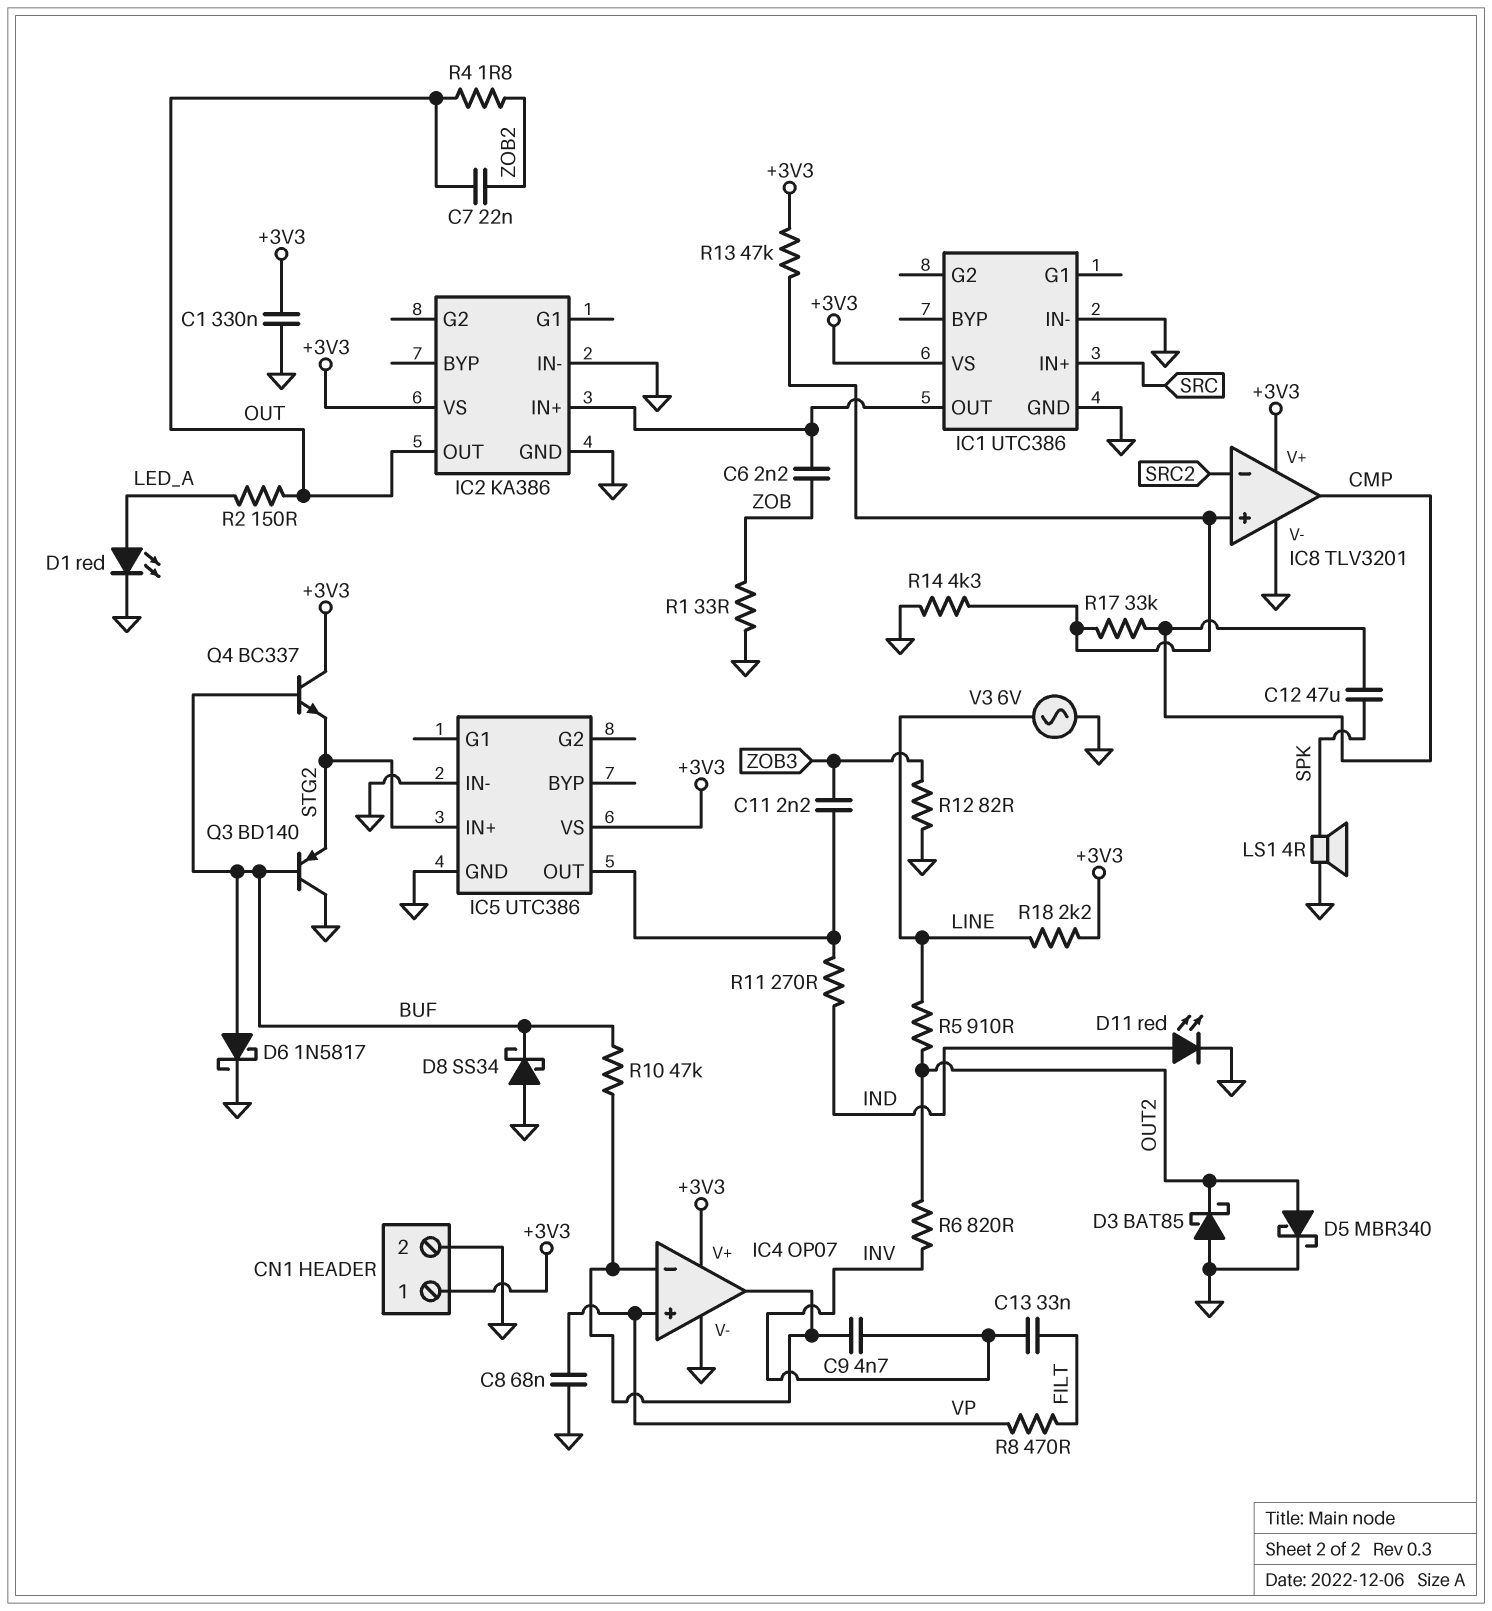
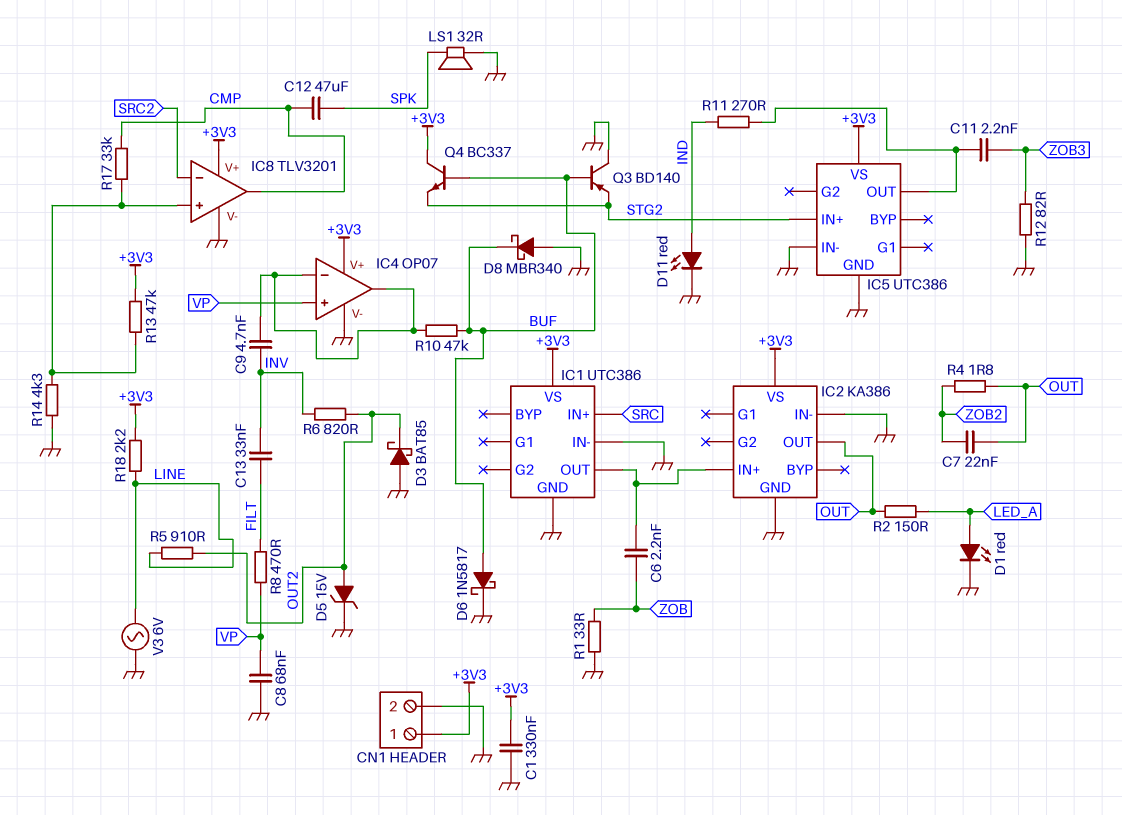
D5: schottky MBR340 (A OUT2, K GND) -> zener 15V (A OUT2, K GND)
D8: schottky SS34 (A GND, K BUF) -> schottky MBR340 (A GND, K BUF)
LS1: speaker 4R (GND, SPK) -> speaker 32R (GND, SPK)

